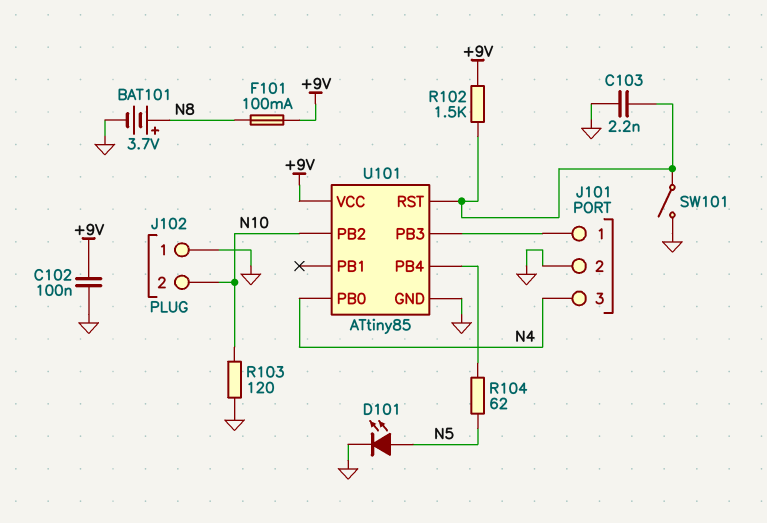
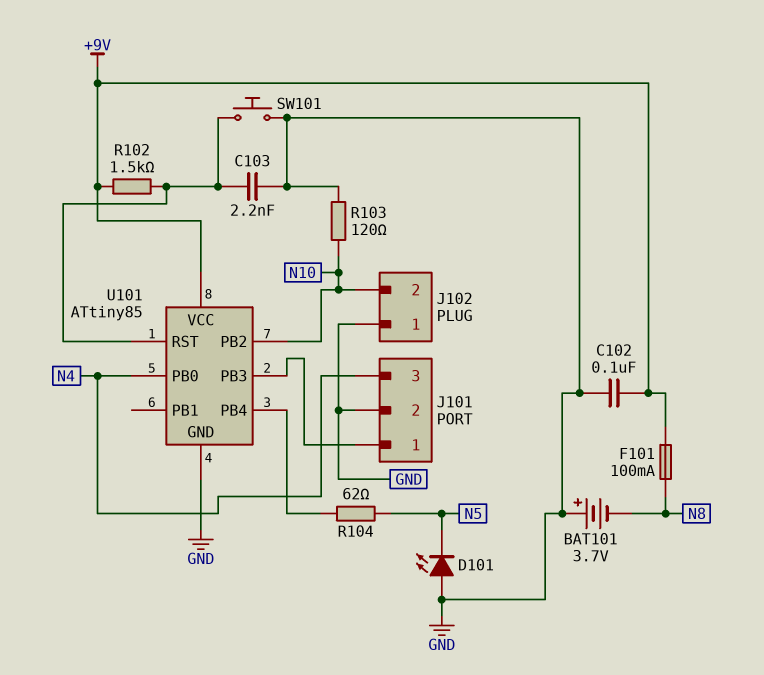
BAT101: 3.7V (plus N8, minus GND) -> 3.7V (plus GND, minus N8)
D101: LED (A N5, K GND) -> LED (A GND, K N5)
SW101: switch (GND, U101/RST) -> button (GND, U101/RST)

